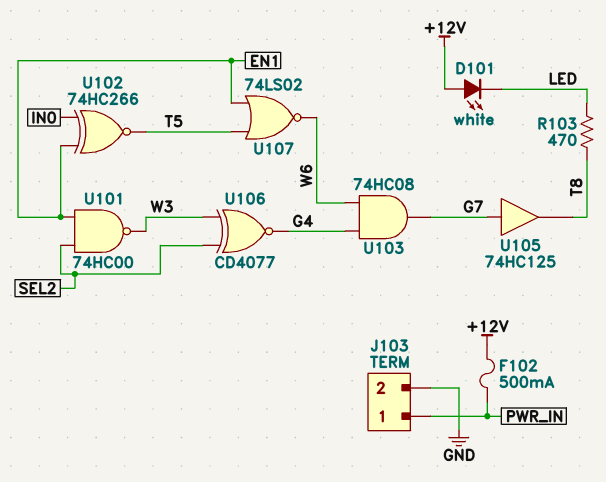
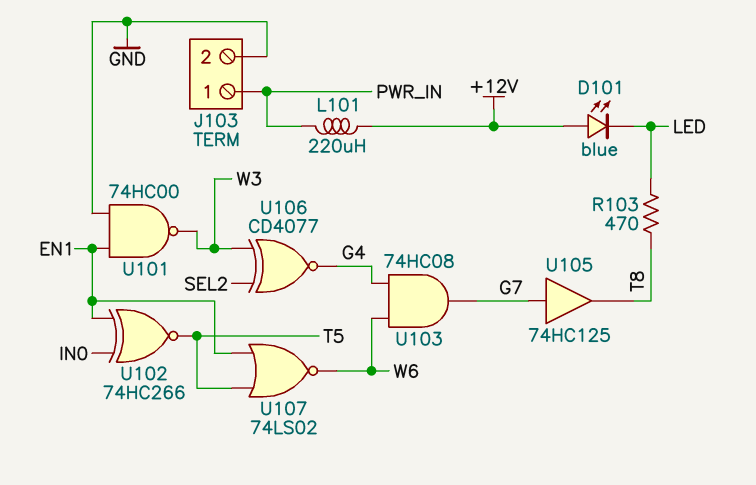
D101: LED white (A +12V, K LED) -> LED blue (A +12V, K LED)
F102: 500mA (+12V, PWR_IN) -> none
L101: none -> 220uH (+12V, PWR_IN)
U101: NAND 74HC00 (in EN1, in SEL2, out W3) -> NAND 74HC00 (in EN1, in GND, out W3)

